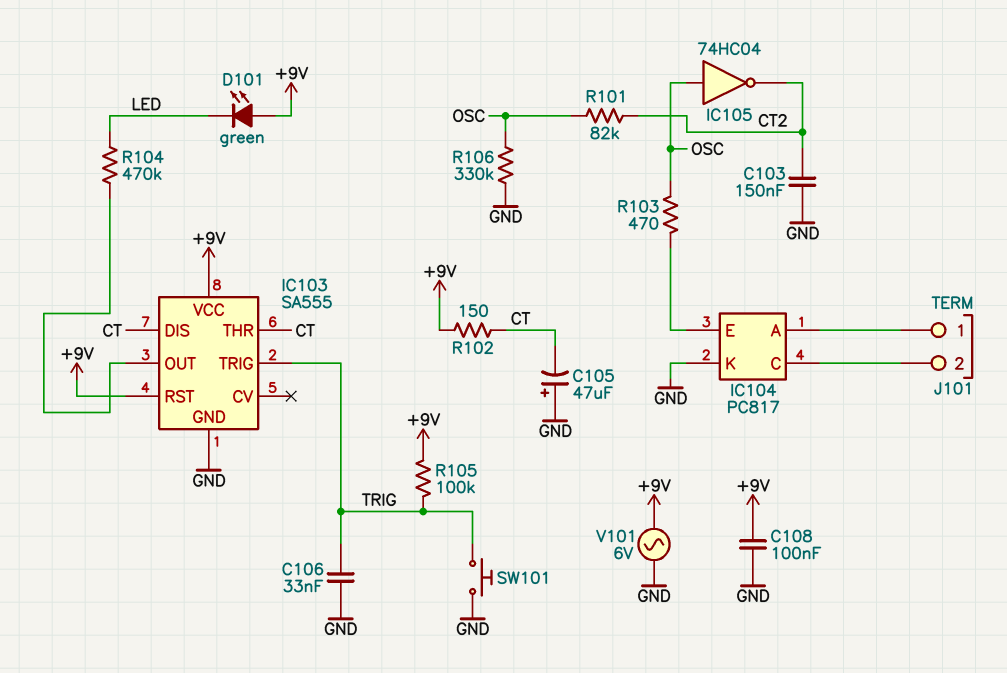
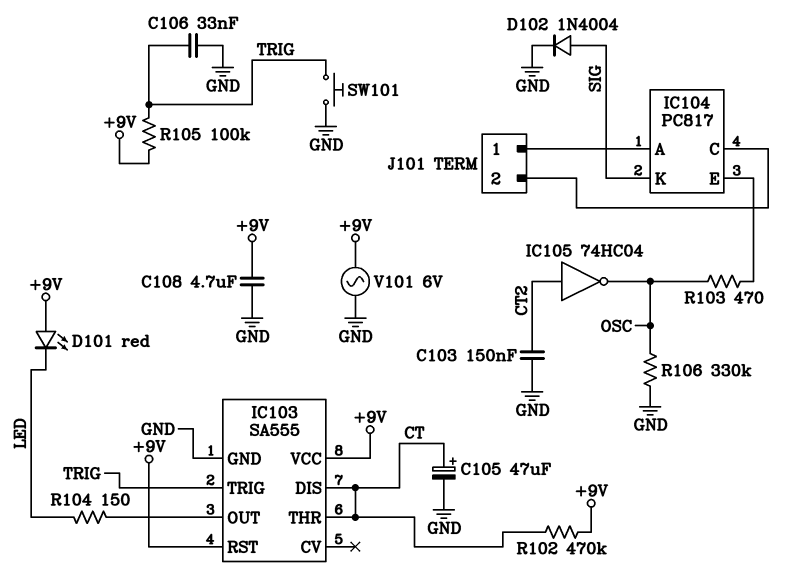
C105: 47uF (plus GND, minus CT) -> 47uF (plus CT, minus GND)
C108: 100nF (+9V, GND) -> 4.7uF (+9V, GND)
D101: LED green (A +9V, K LED) -> LED red (A +9V, K LED)
D102: none -> diode 1N4004 (A SIG, K GND)
IC104 pin K: GND -> SIG
IC105: NOT 74HC04 (in OSC, out CT2) -> NOT 74HC04 (in CT2, out OSC)
R101: 82k (CT2, OSC) -> none
R102: 150 (+9V, CT) -> 470k (+9V, CT)
R104: 470k (IC103/OUT, LED) -> 150 (IC103/OUT, LED)

